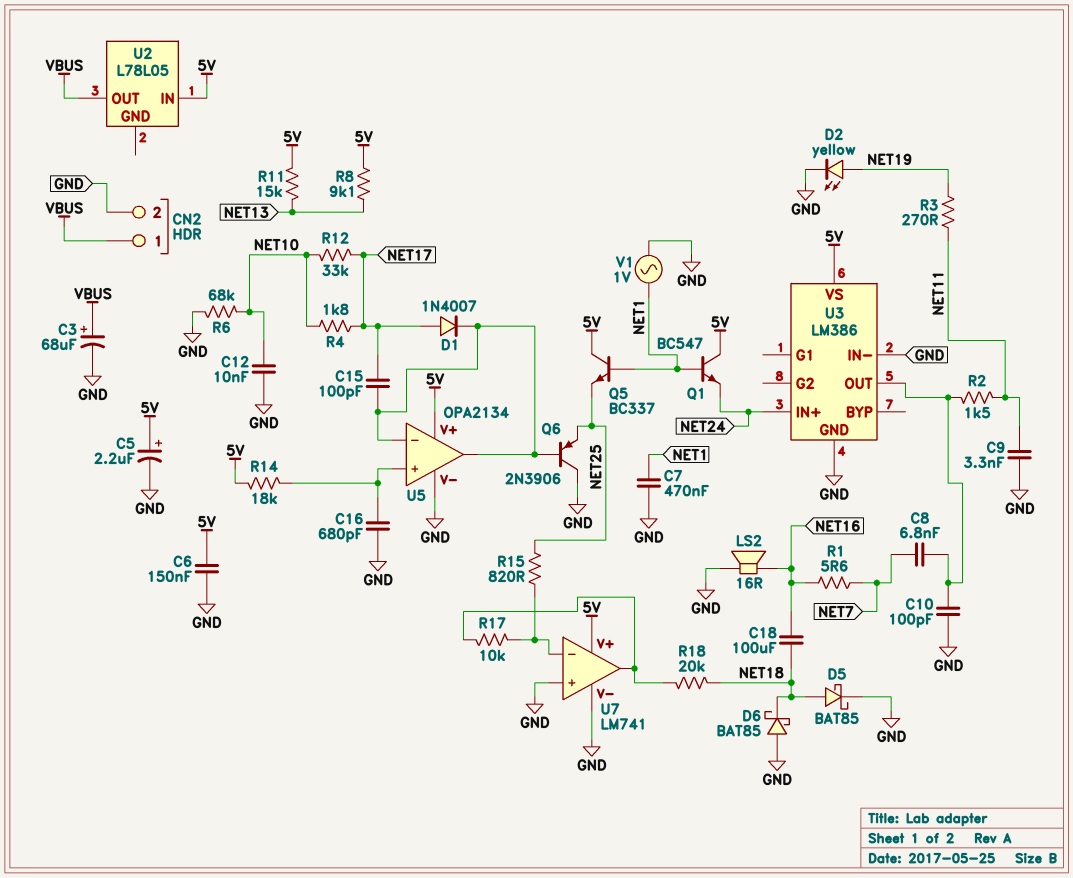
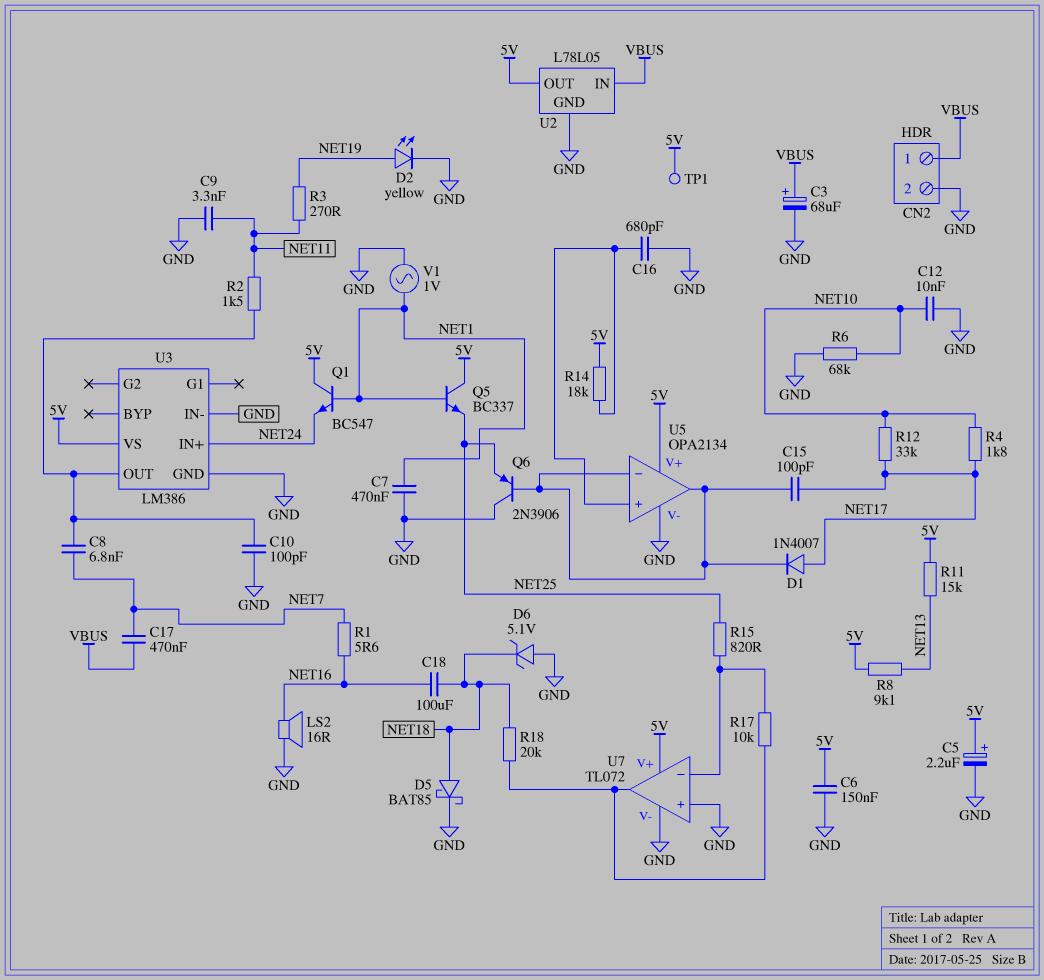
C17: none -> 470nF (NET7, VBUS)
D6: schottky BAT85 (A GND, K NET18) -> zener 5.1V (A GND, K NET18)
TP1: none -> test point (5V)
U2 pin GND: none -> GND
U2 pin IN: 5V -> VBUS
U2 pin OUT: VBUS -> 5V
U7: LM741 -> TL072

